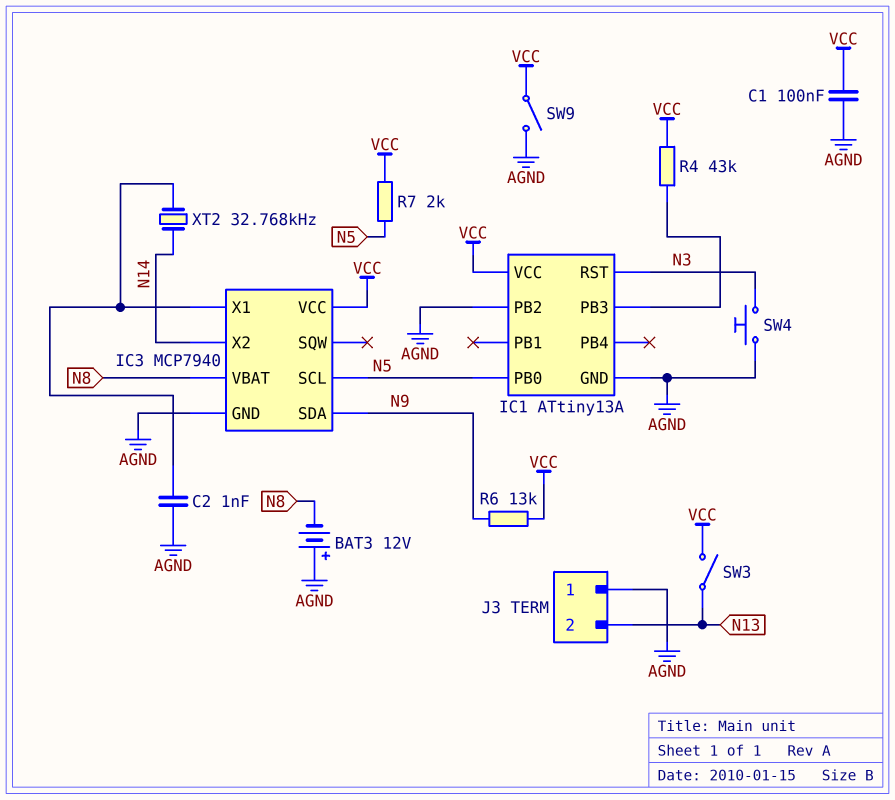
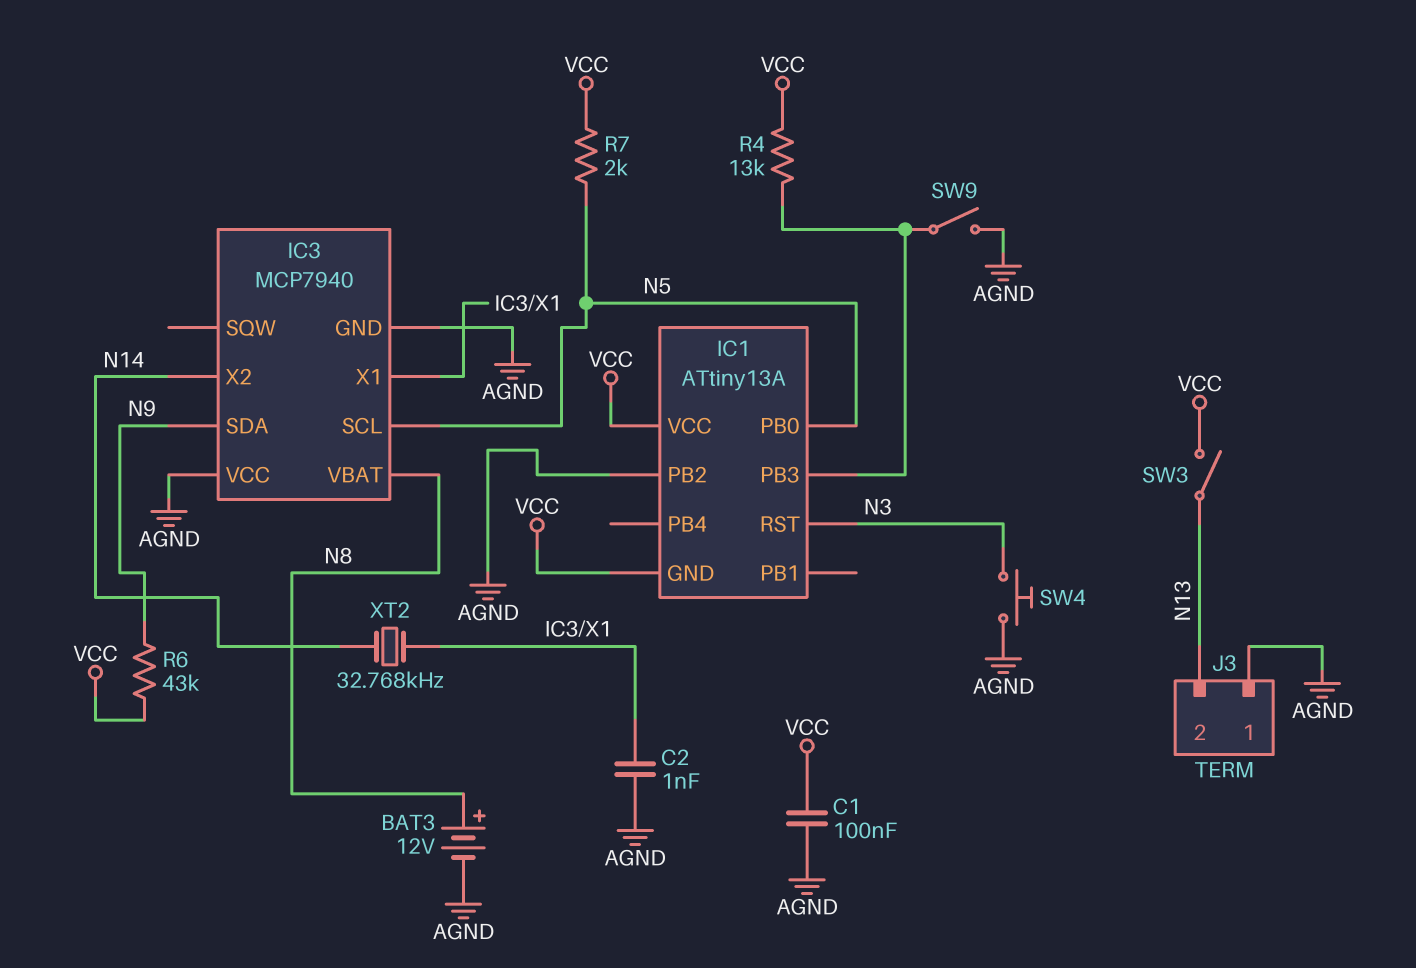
BAT3: 12V (plus AGND, minus N8) -> 12V (plus N8, minus AGND)
IC1 pin GND: AGND -> VCC
IC3 pin VCC: VCC -> AGND
R4: 43k (IC1/PB3, VCC) -> 13k (IC1/PB3, VCC)
R6: 13k (N9, VCC) -> 43k (N9, VCC)
SW9: switch (AGND, VCC) -> switch (AGND, IC1/PB3)

